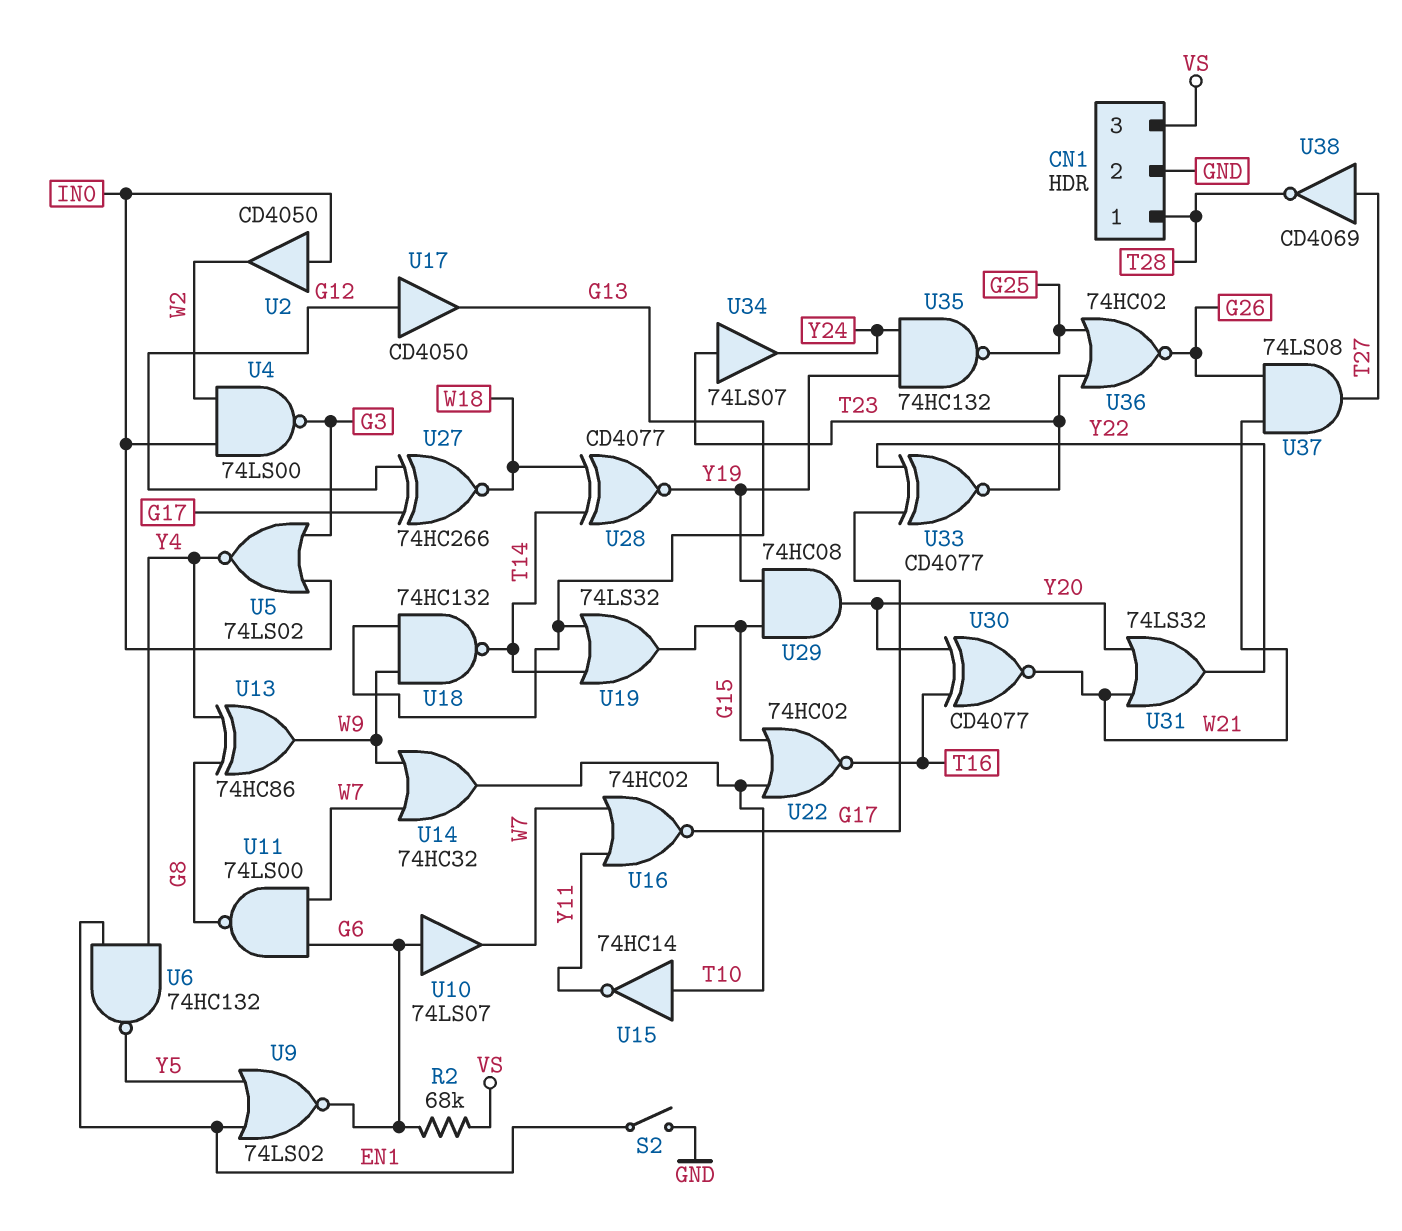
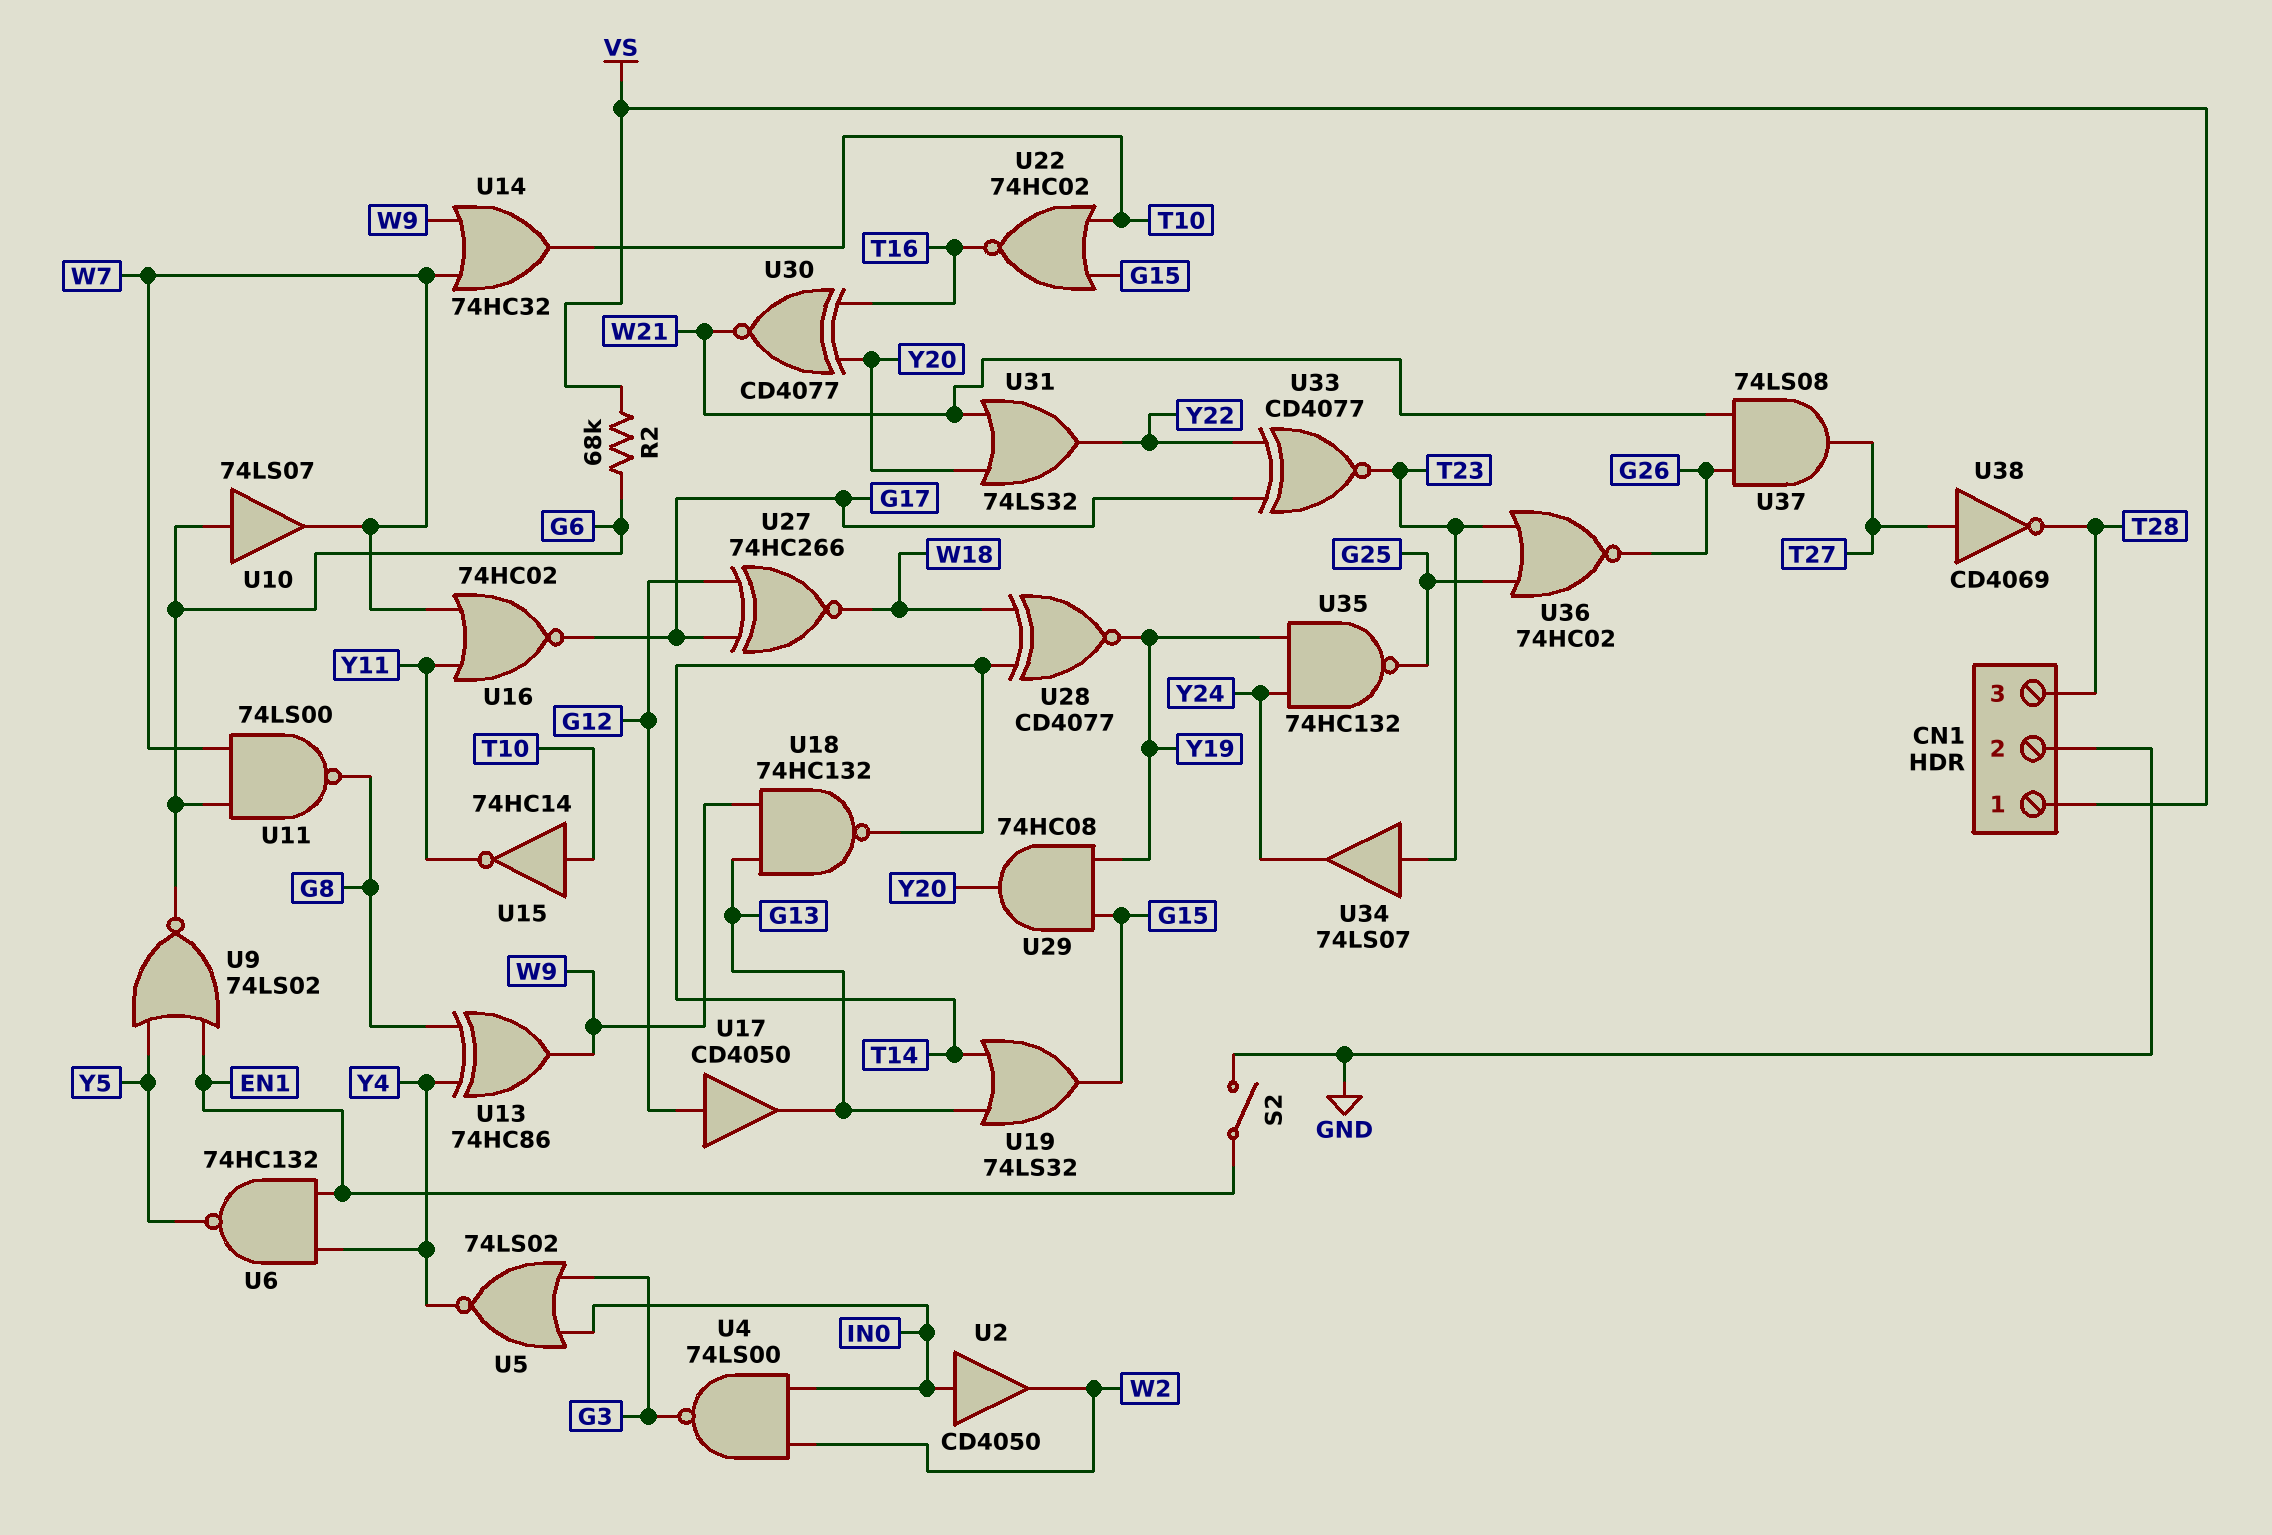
CN1 pin 1: T28 -> VS
CN1 pin 3: VS -> T28

